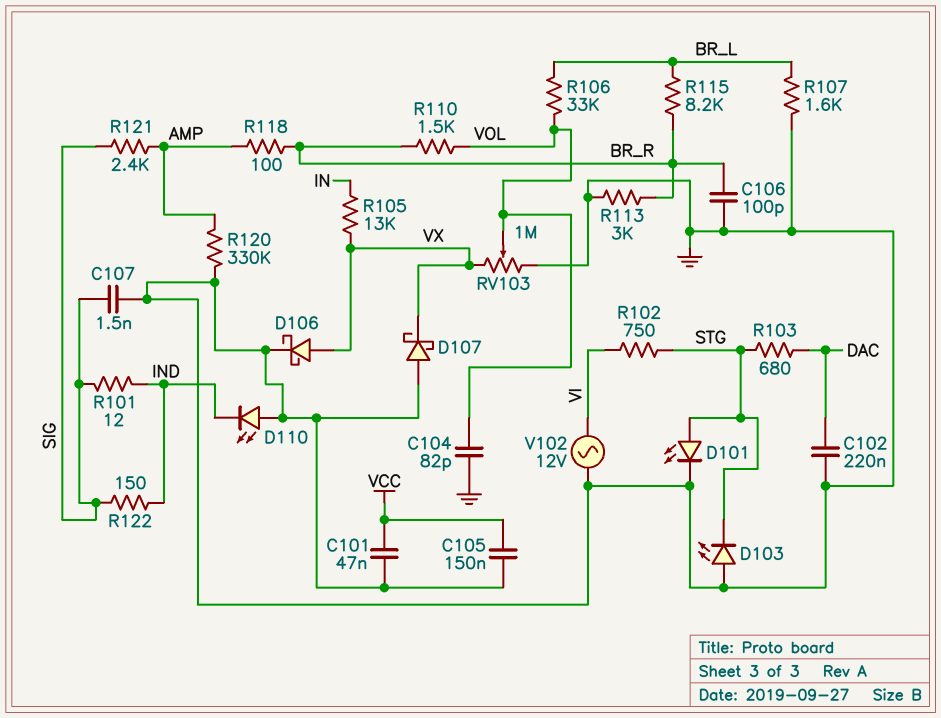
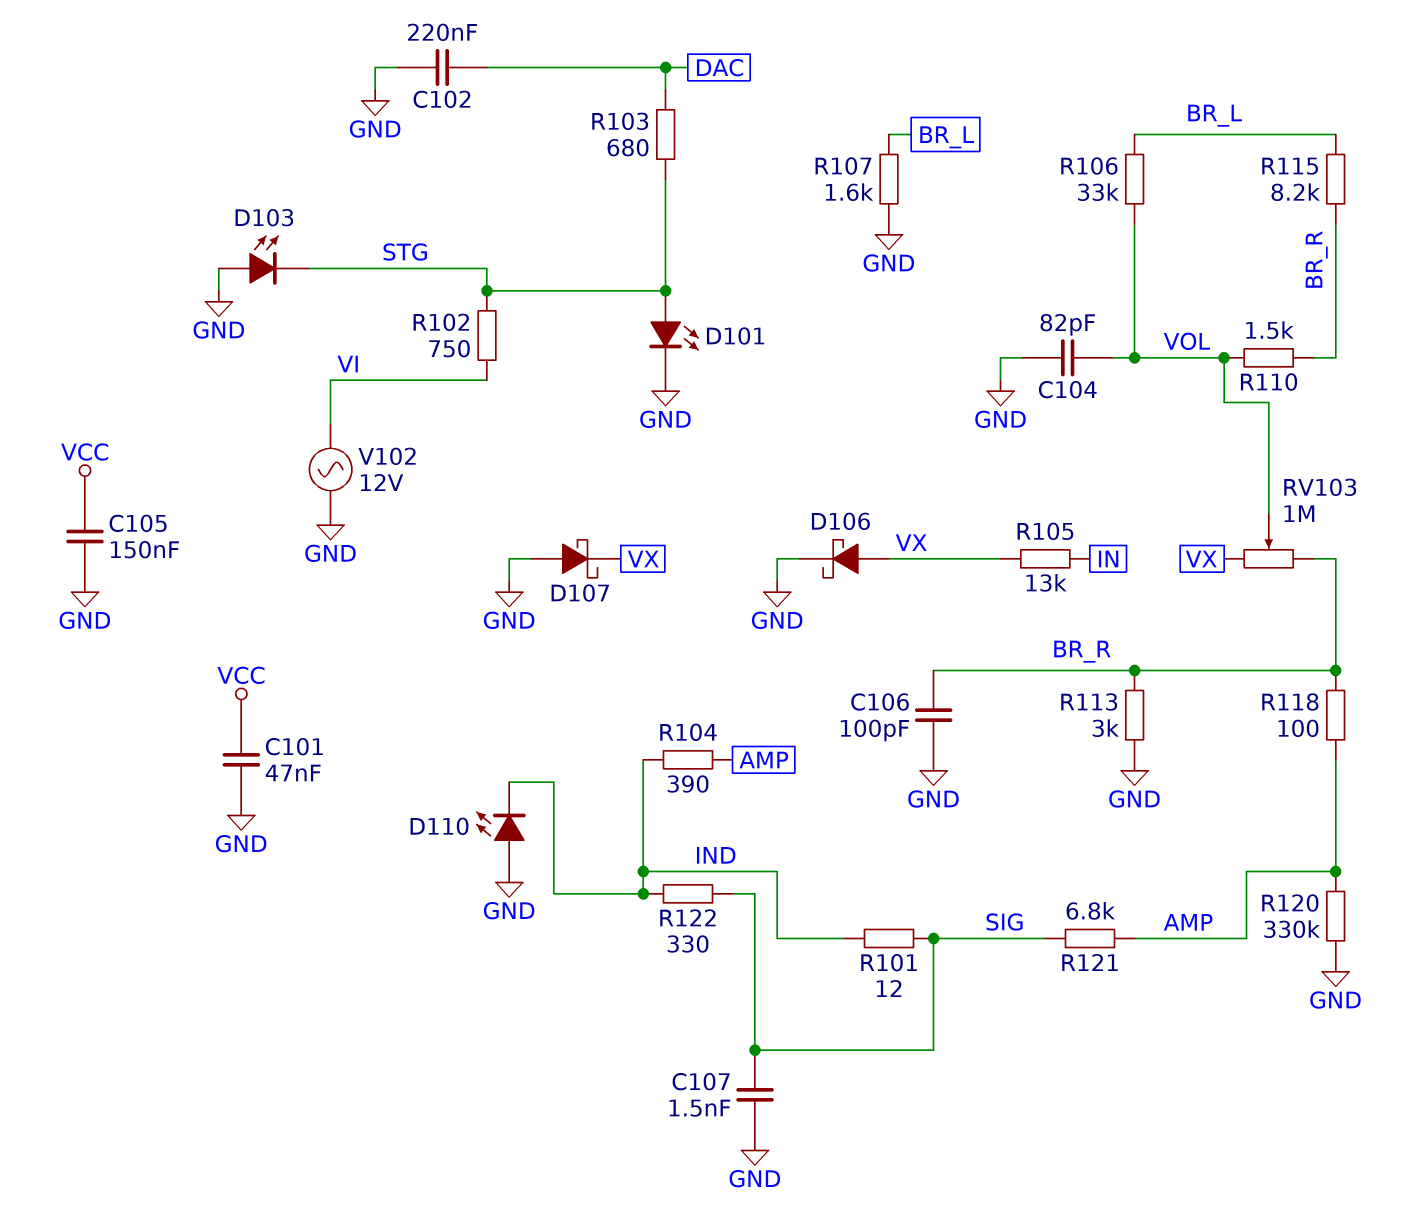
R104: none -> 390 (AMP, IND)
R121: 2.4k (AMP, SIG) -> 6.8k (AMP, SIG)
R122: 150 (IND, SIG) -> 330 (IND, SIG)
RV103: 1M (GND, VX, wiper VOL) -> 1M (BR_R, VX, wiper VOL)

